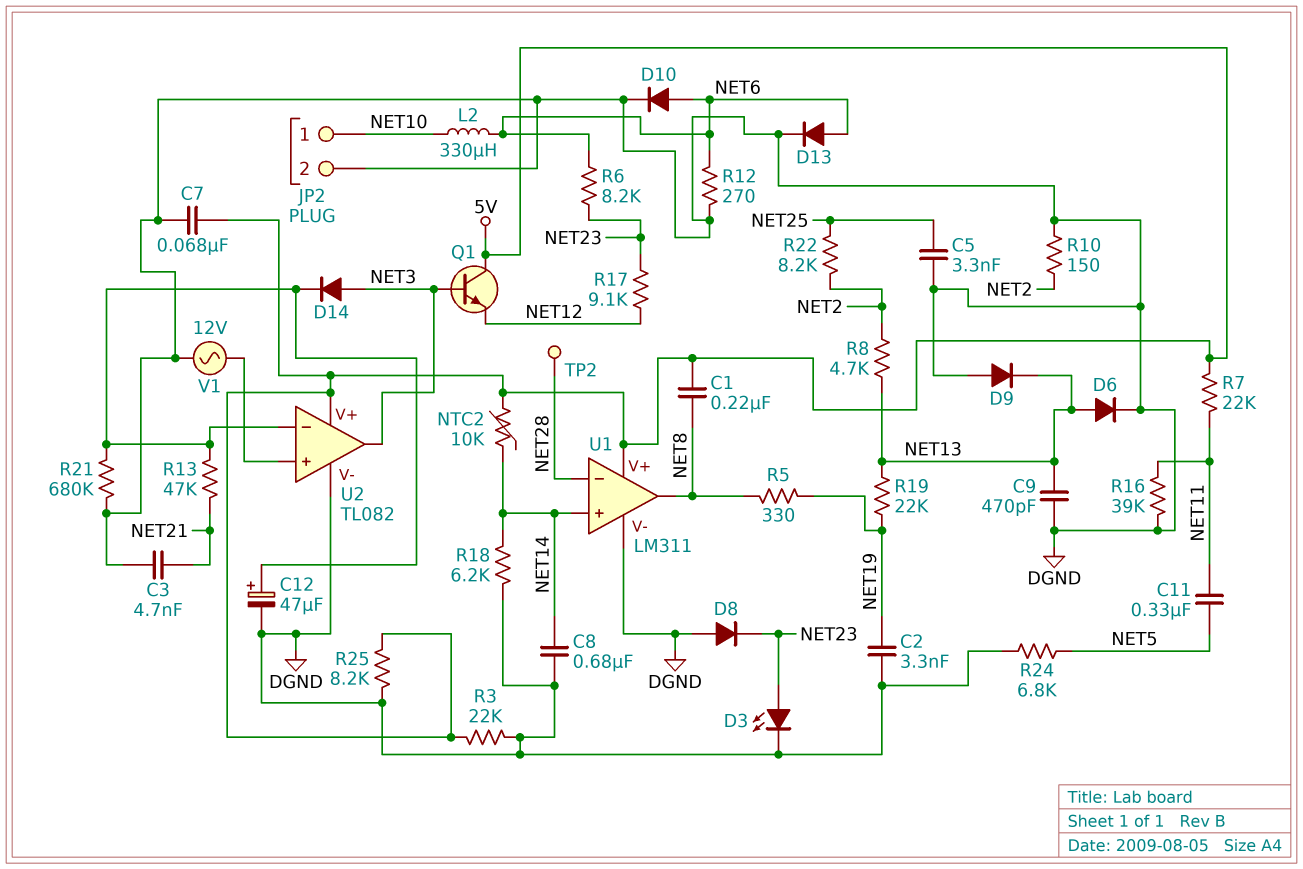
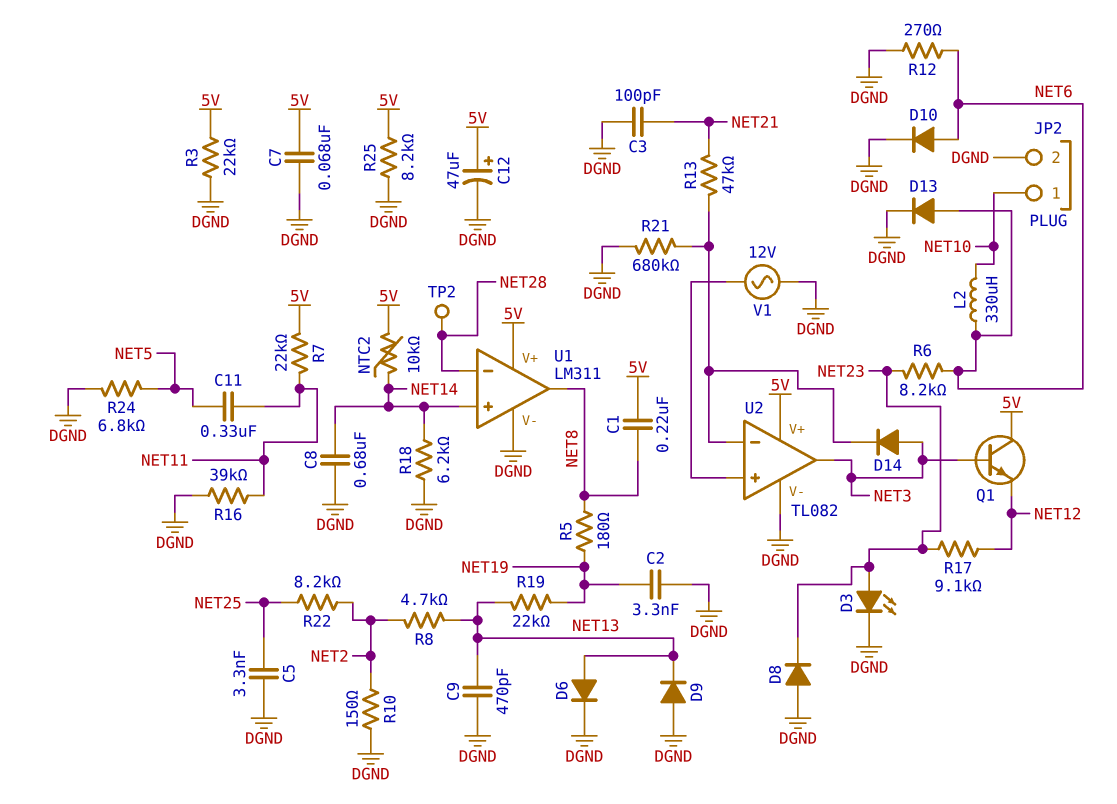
C3: 4.7nF (DGND, NET21) -> 100pF (DGND, NET21)
C12: 47uF (plus U2/in-, minus DGND) -> 47uF (plus 5V, minus DGND)
R5: 330 (NET8, NET19) -> 180 (NET8, NET19)

